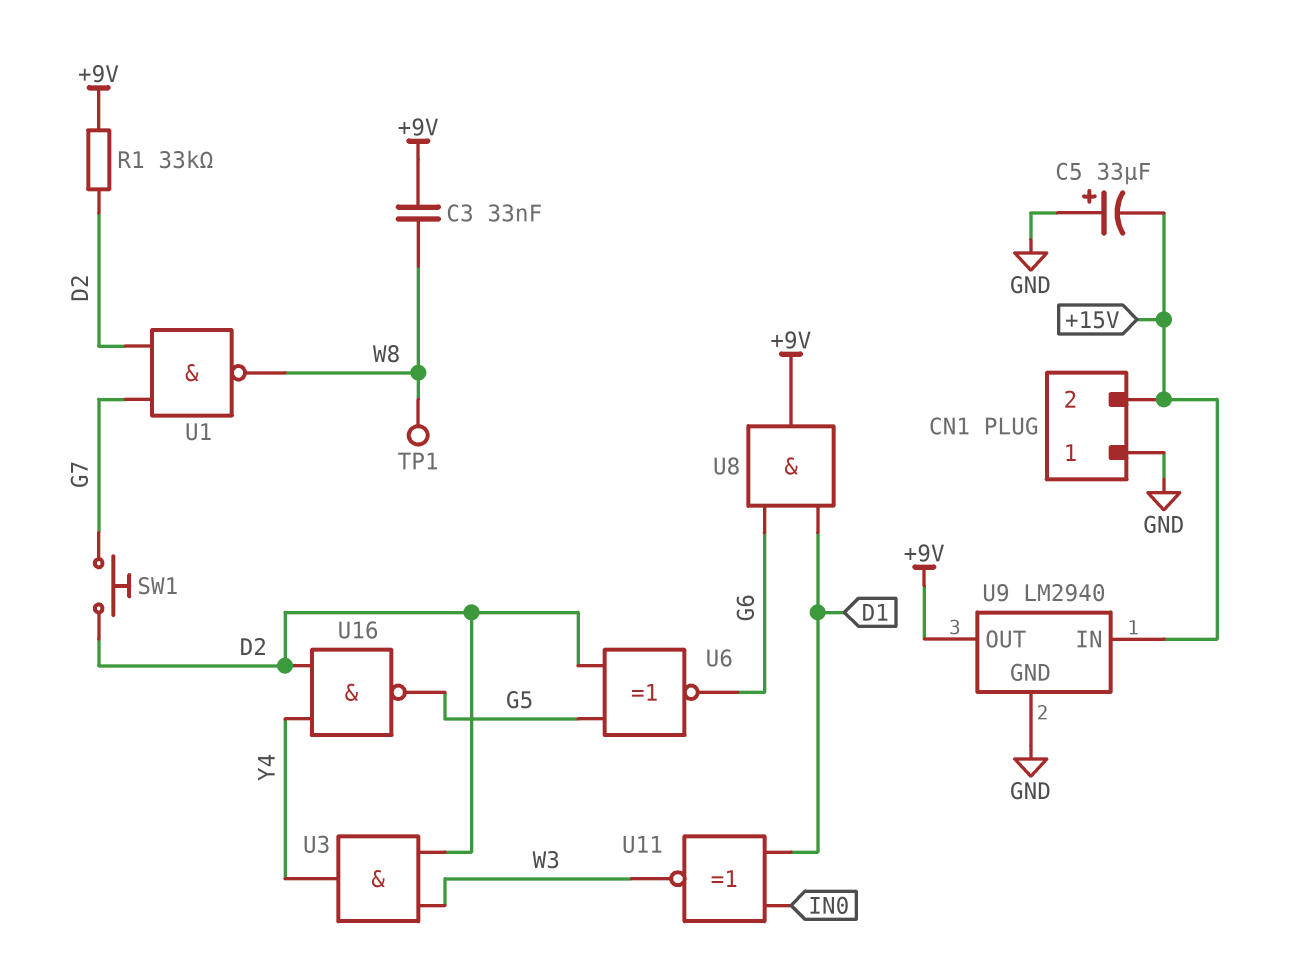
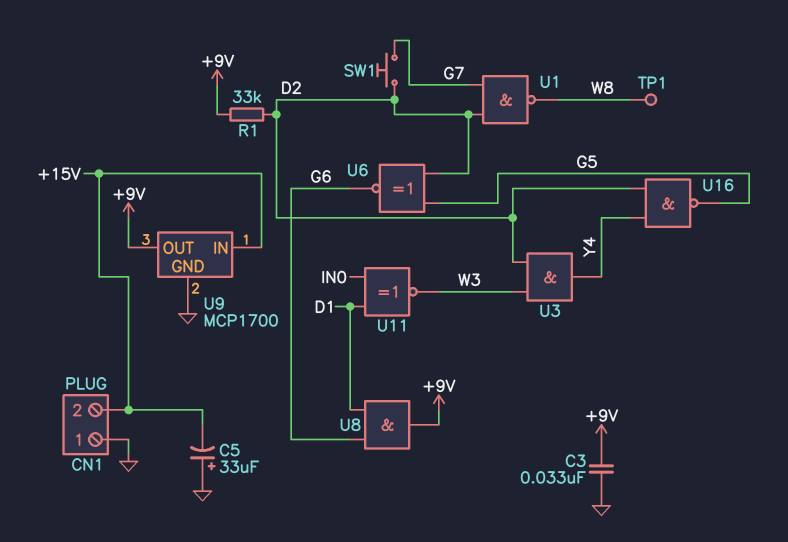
C3: 33nF (+9V, W8) -> 33nF (+9V, GND)
U9: LM2940 -> MCP1700

